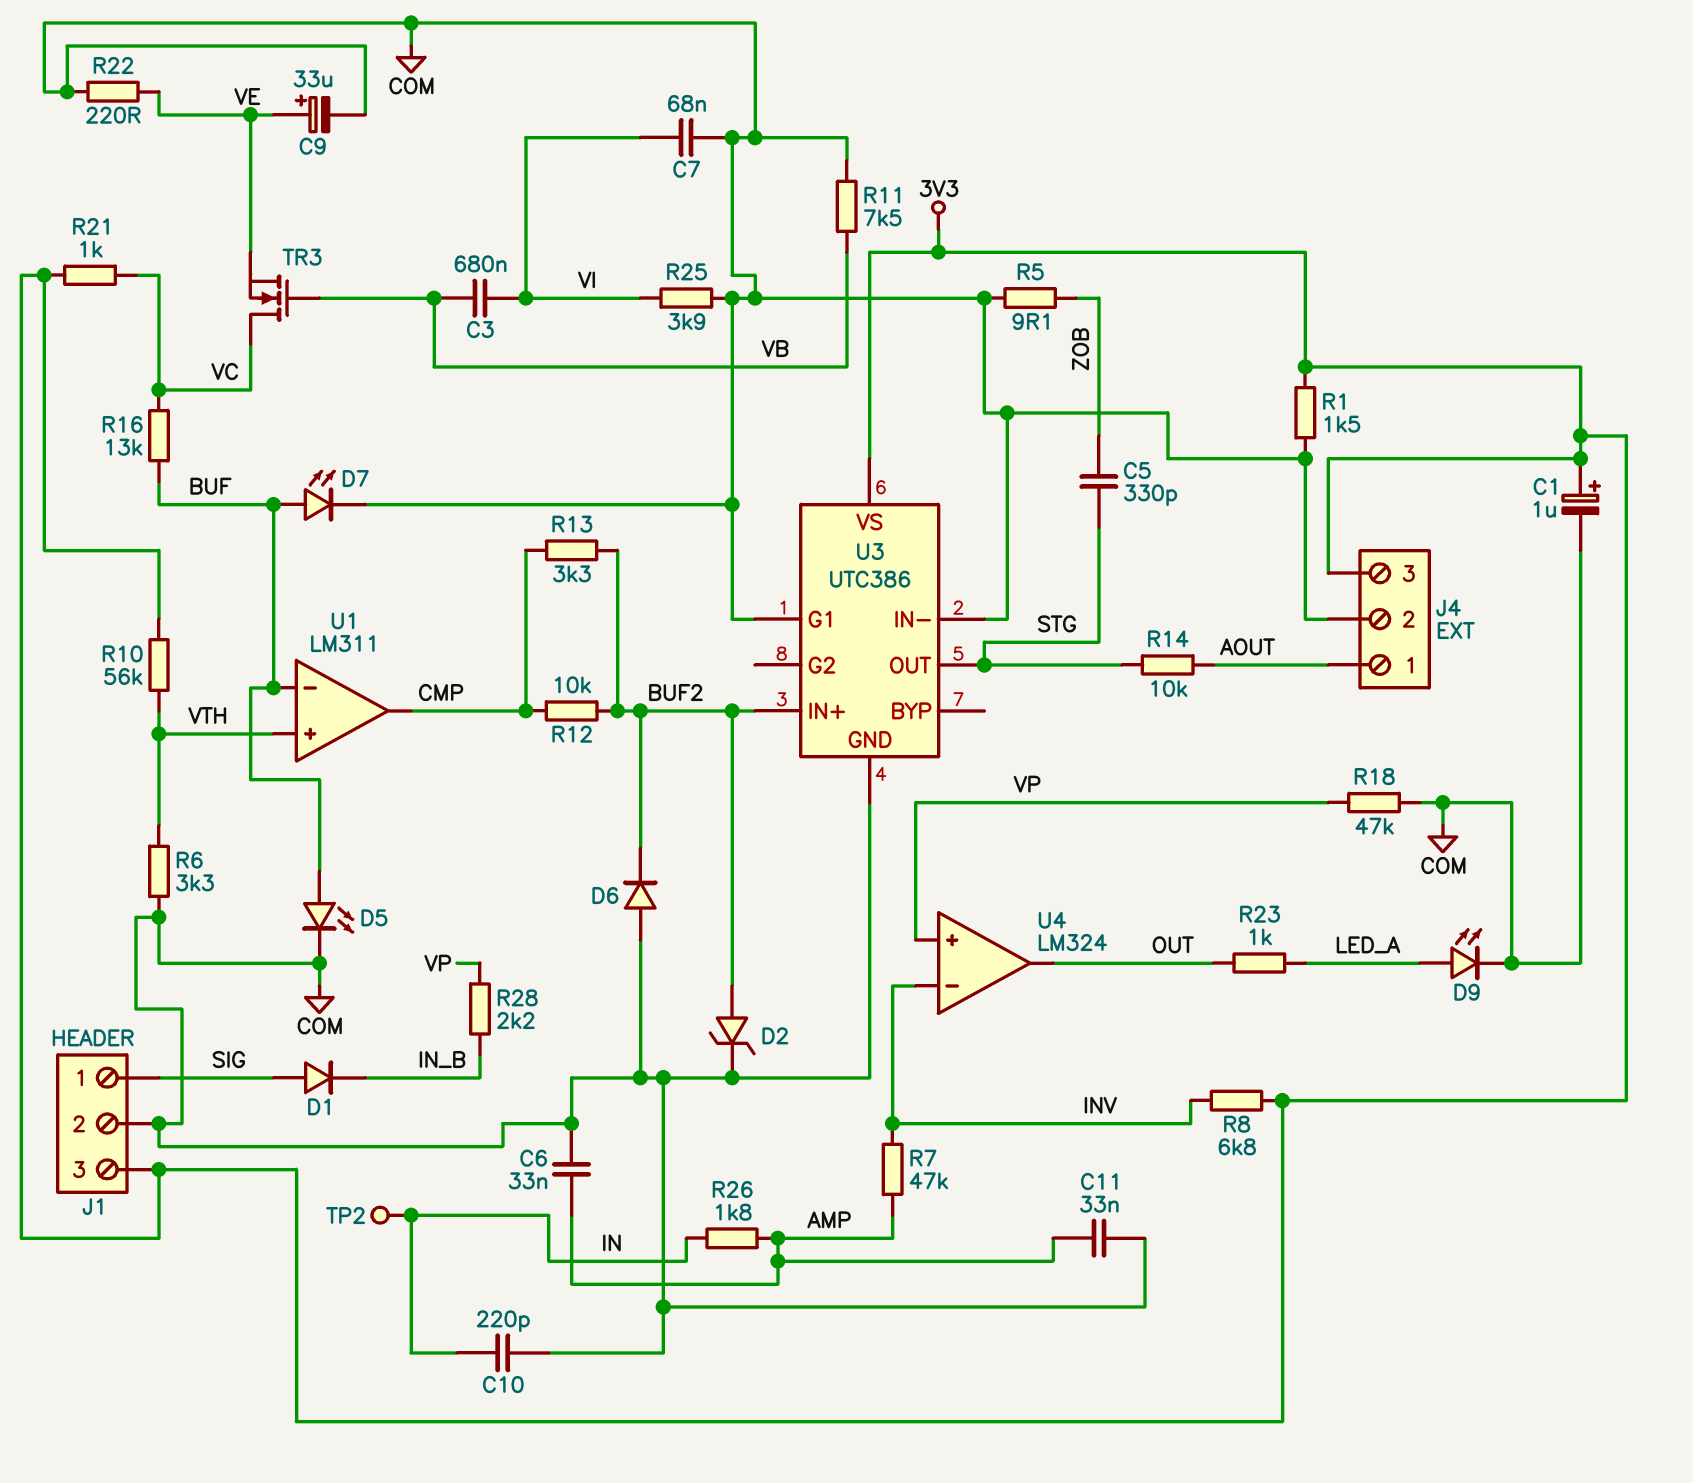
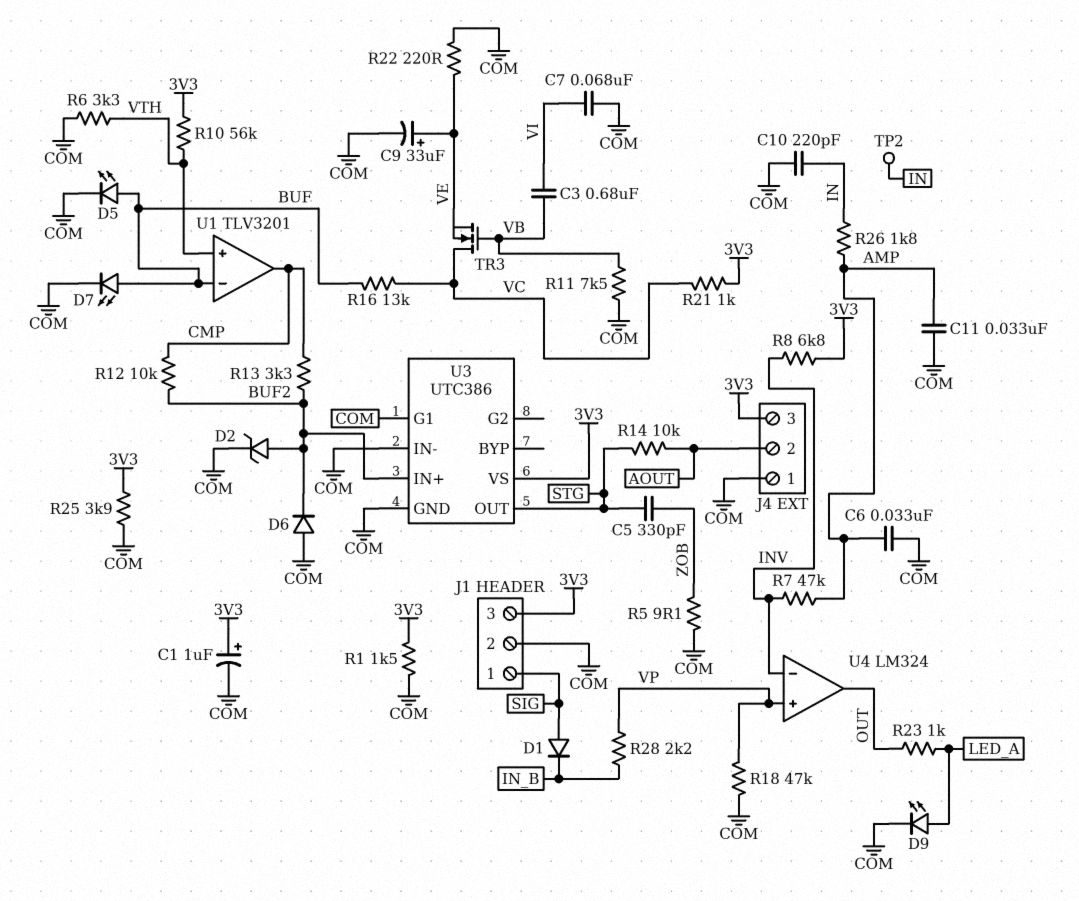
J4 pin 1: AOUT -> COM
J4 pin 2: COM -> AOUT
R25: 3.9k (COM, VI) -> 3.9k (3V3, COM)
U1: LM311 -> TLV3201

